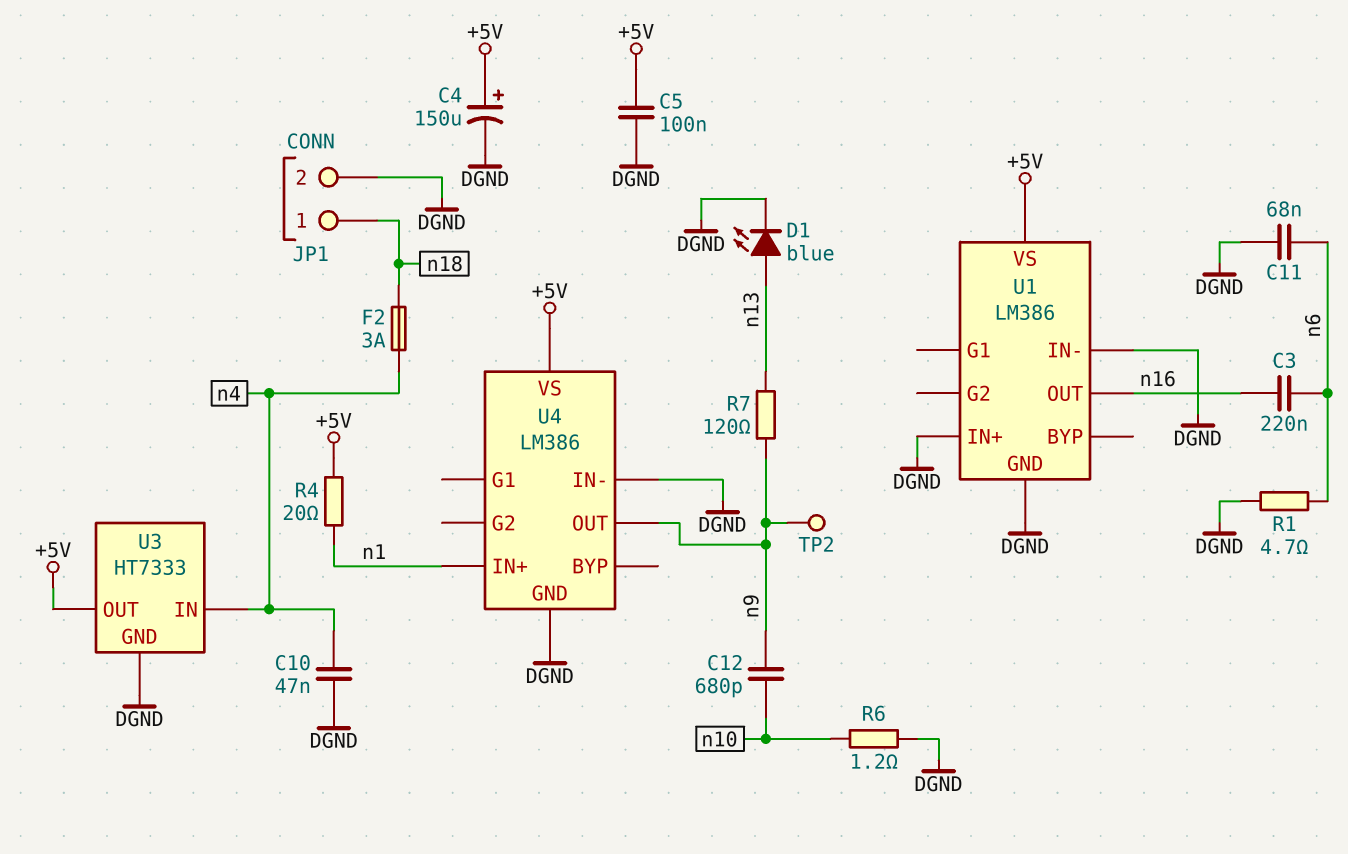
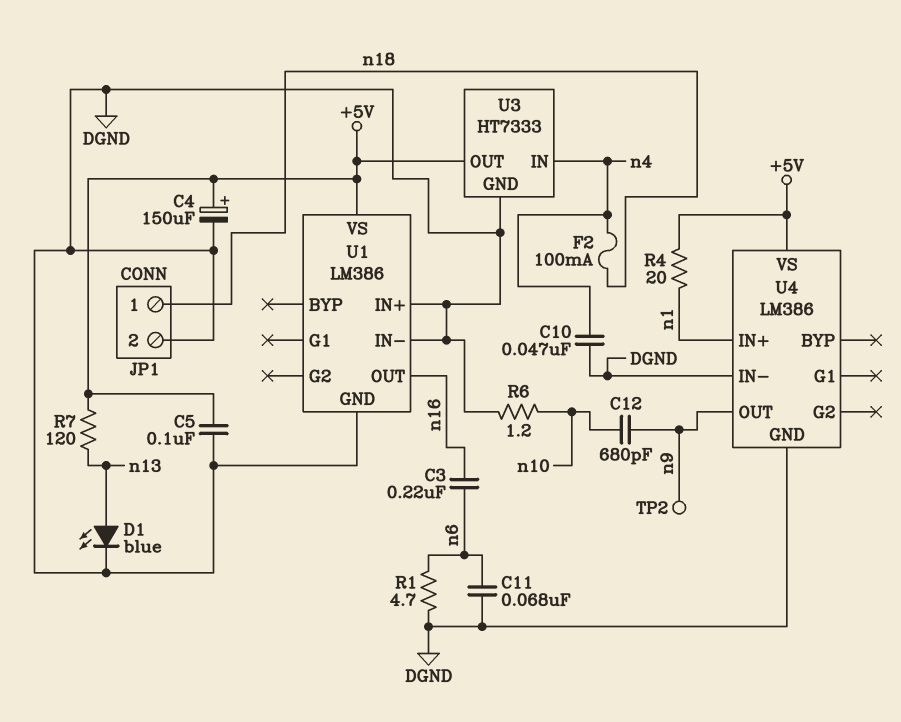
F2: 3A (n4, n18) -> 100mA (n4, n18)
R7: 120 (n9, n13) -> 120 (+5V, n13)

